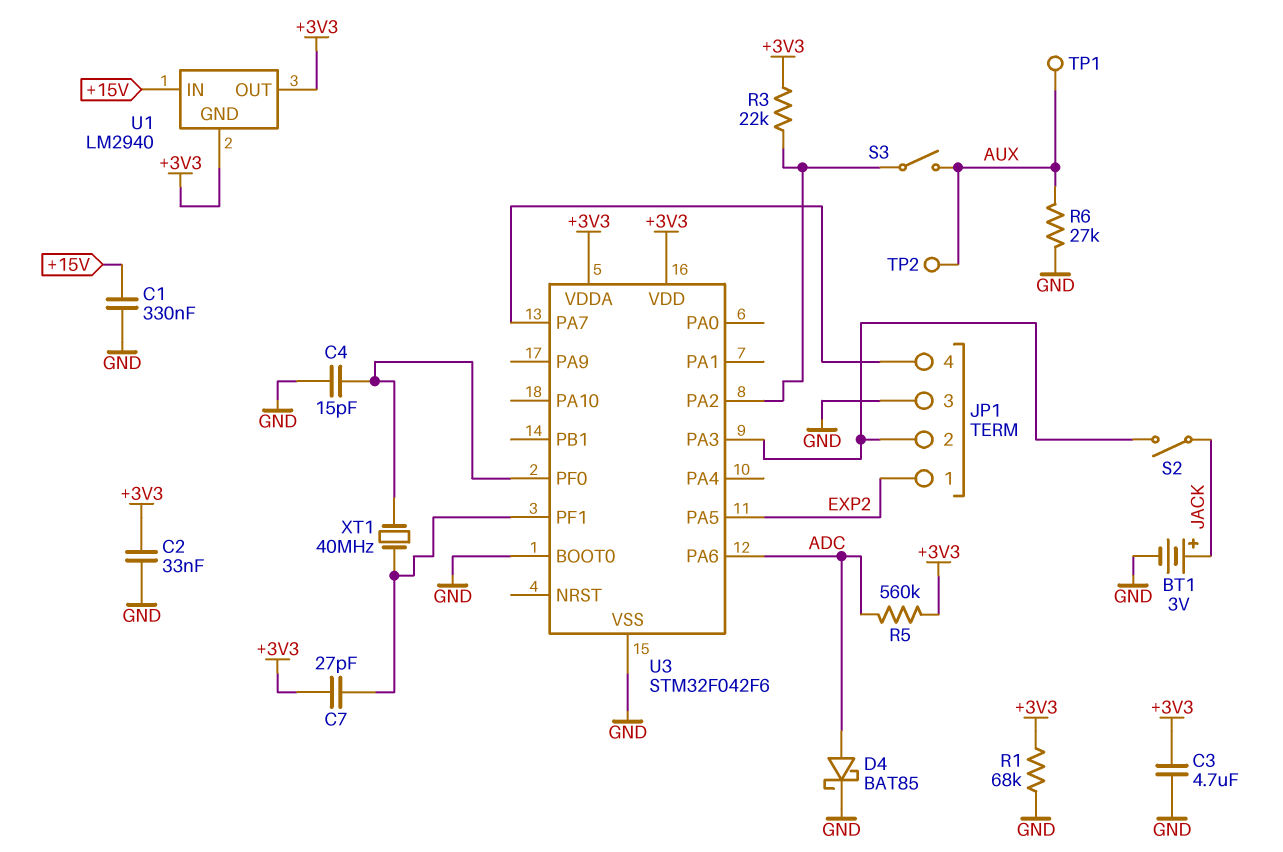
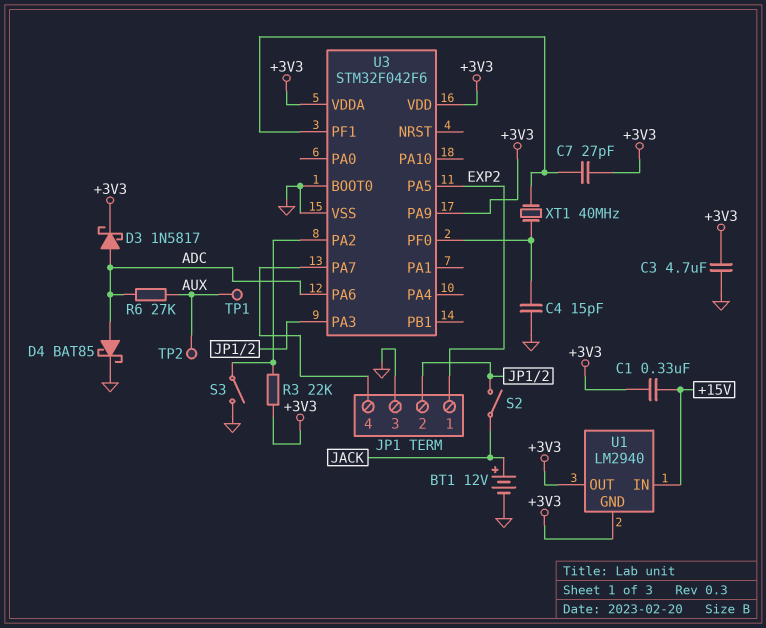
BT1: 3V (plus JACK, minus GND) -> 12V (plus JACK, minus GND)
C1: 330nF (+15V, GND) -> 330nF (+3V3, +15V)
C2: 33nF (+3V3, GND) -> none
D3: none -> schottky 1N5817 (A ADC, K +3V3)
R1: 68k (+3V3, GND) -> none
R5: 560k (+3V3, ADC) -> none
R6: 27k (AUX, GND) -> 27k (ADC, AUX)
S3: switch (AUX, U3/PA2) -> switch (GND, U3/PA2)
U3 pin PA9: none -> +3V3

